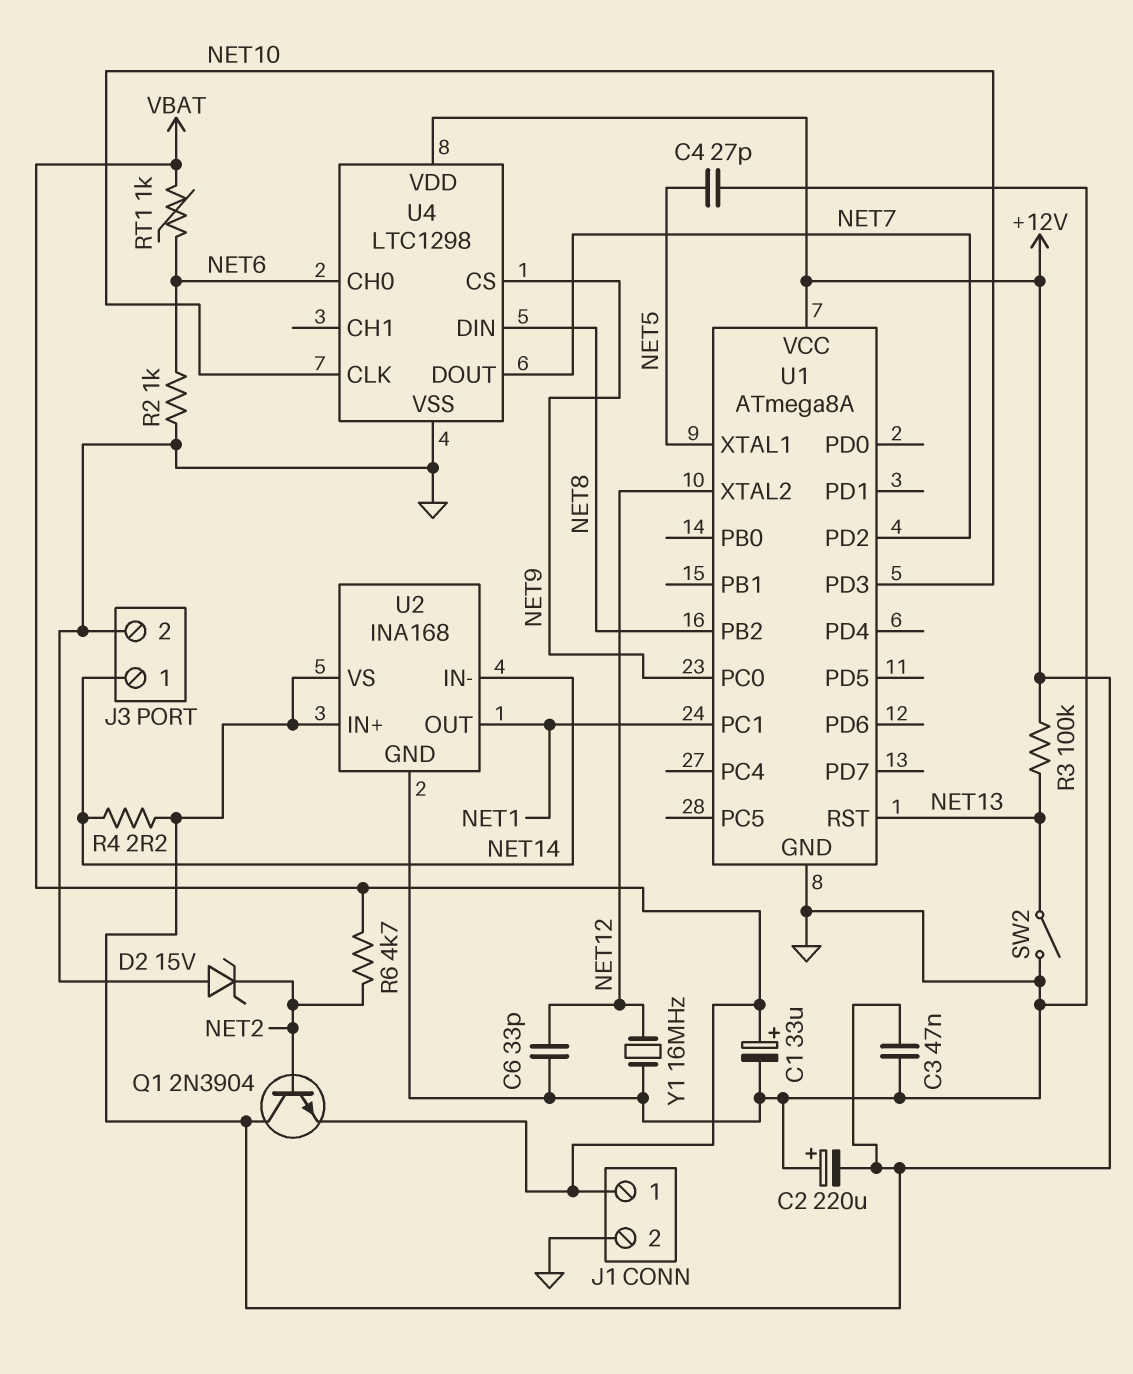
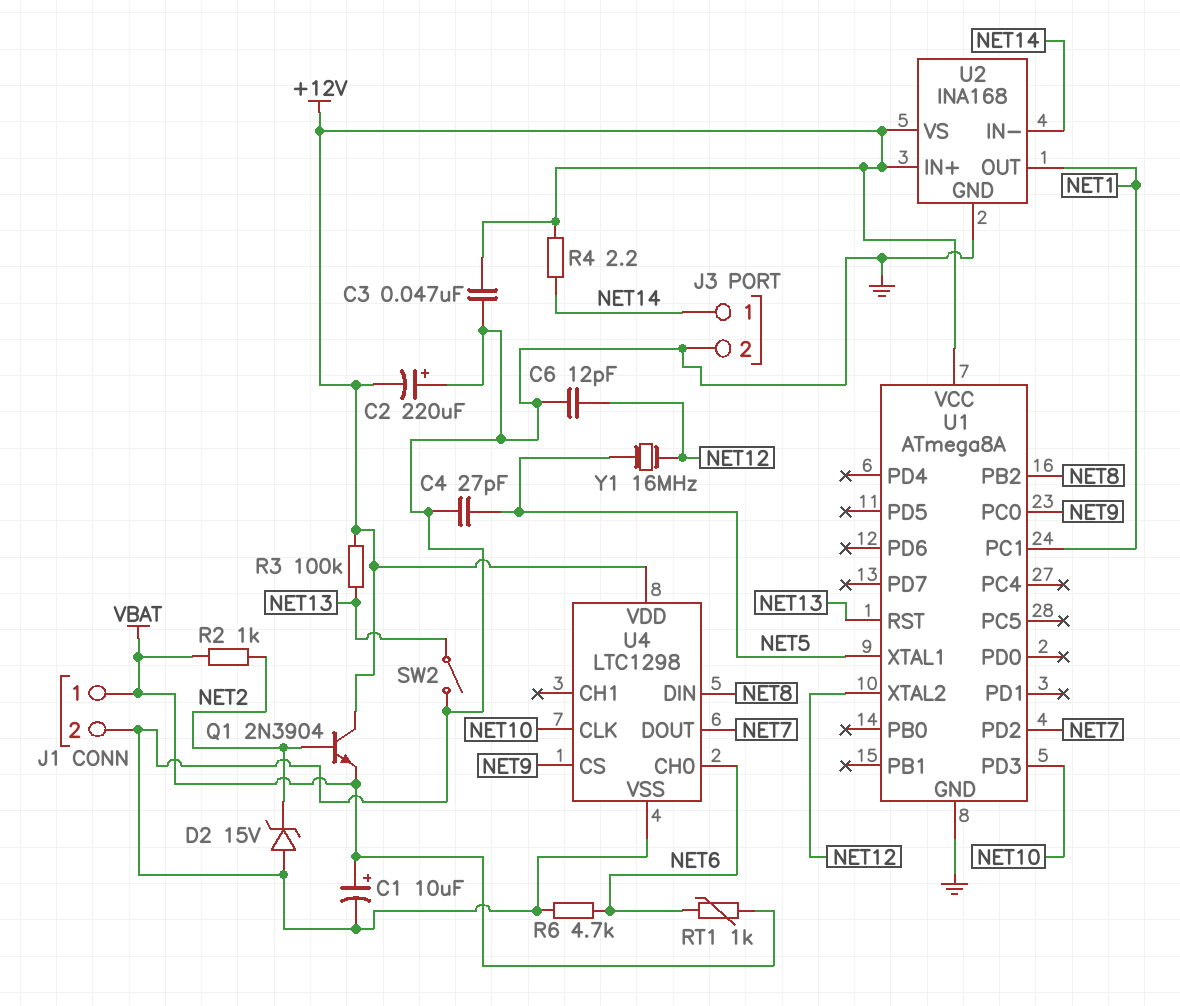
C1: 33uF (plus VBAT, minus GND) -> 10uF (plus VBAT, minus GND)
C6: 33pF (GND, NET12) -> 12pF (GND, NET12)
R2: 1k (GND, NET6) -> 1k (NET2, VBAT)
R6: 4.7k (NET2, VBAT) -> 4.7k (GND, NET6)
Y1: 16MHz (GND, NET12) -> 16MHz (NET5, NET12)

